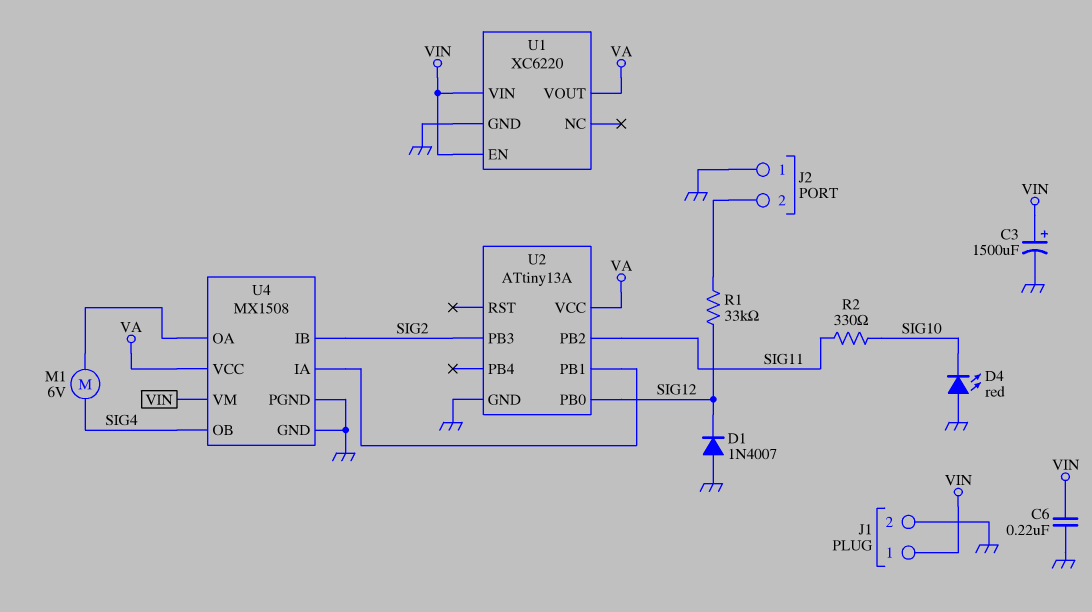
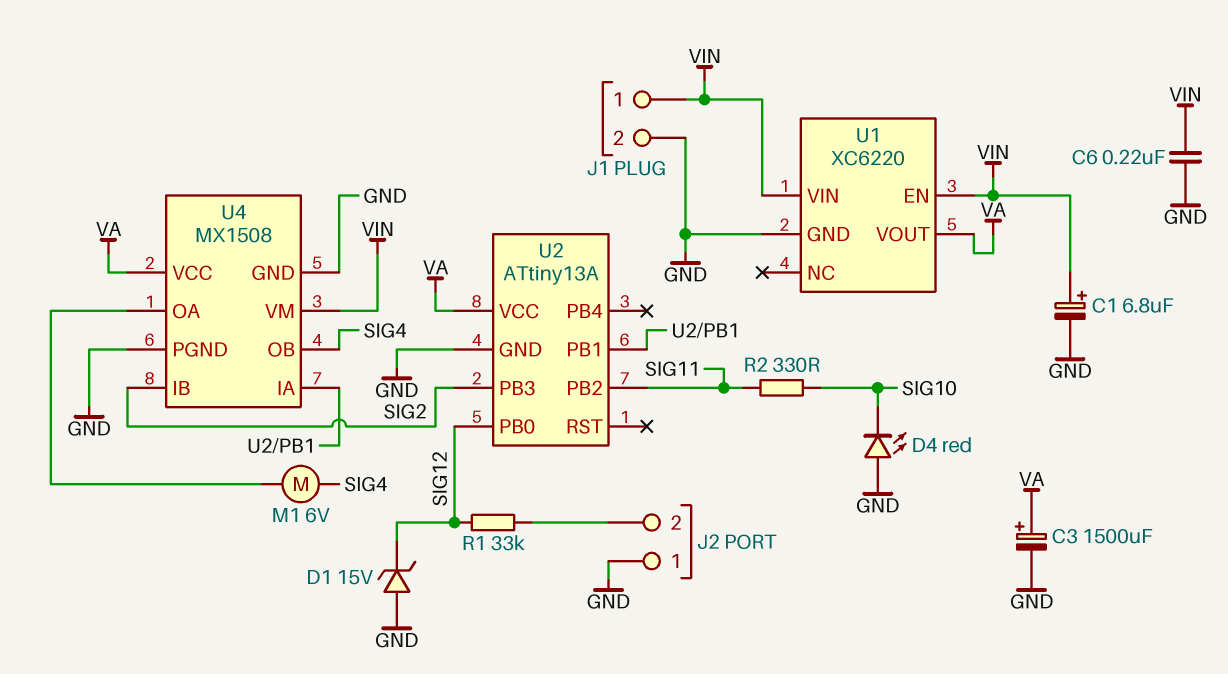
C1: none -> 6.8uF (plus VIN, minus GND)
C3: 1500uF (plus VIN, minus GND) -> 1500uF (plus VA, minus GND)
D1: diode 1N4007 (A GND, K SIG12) -> zener 15V (A GND, K SIG12)

